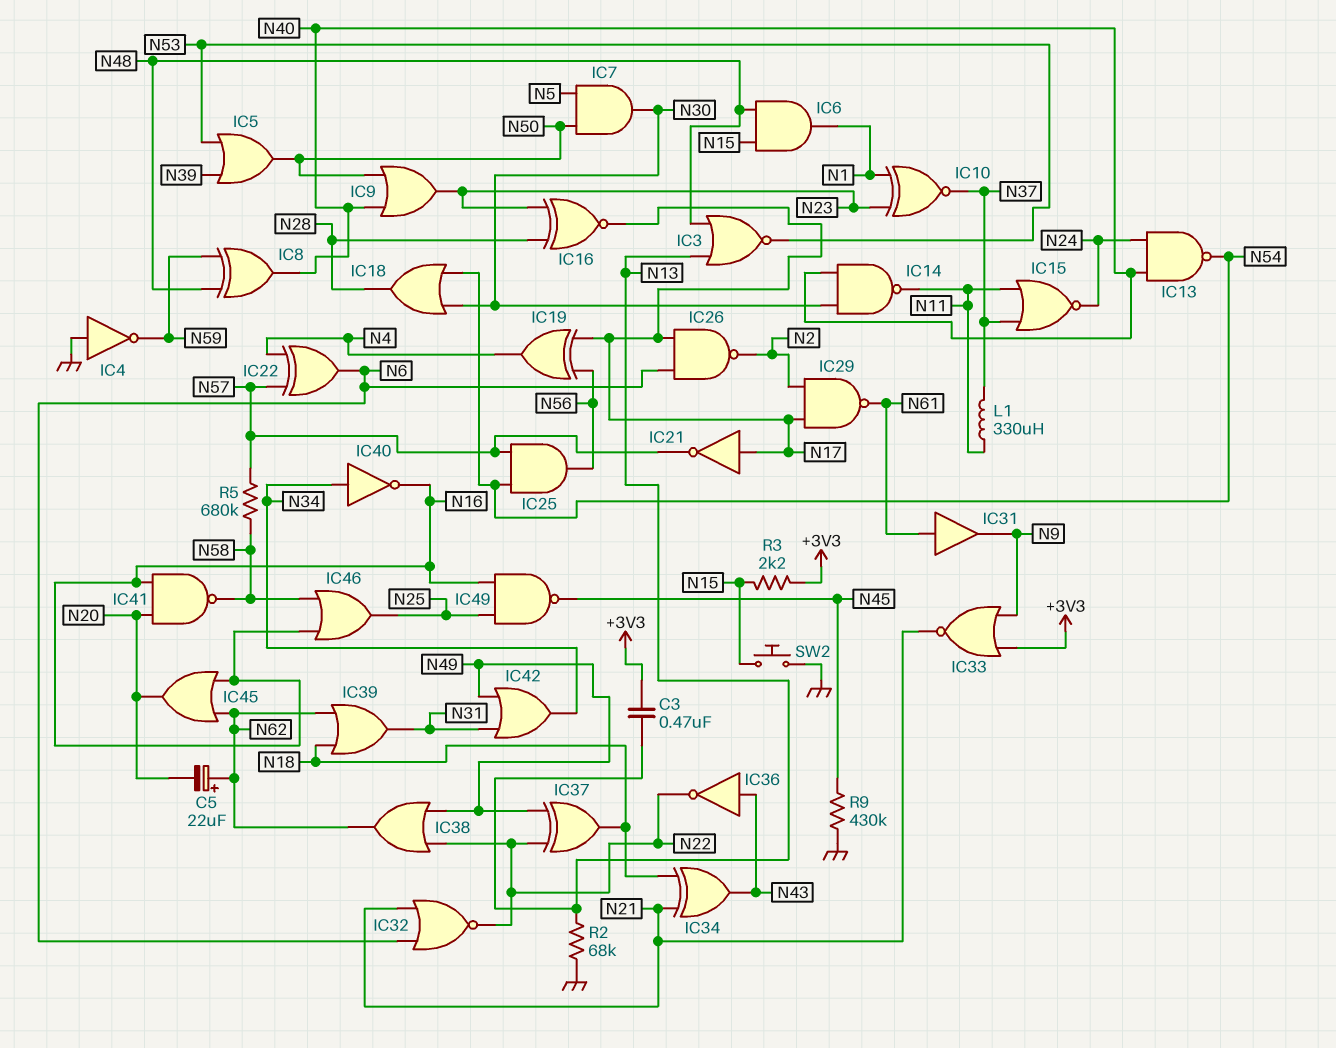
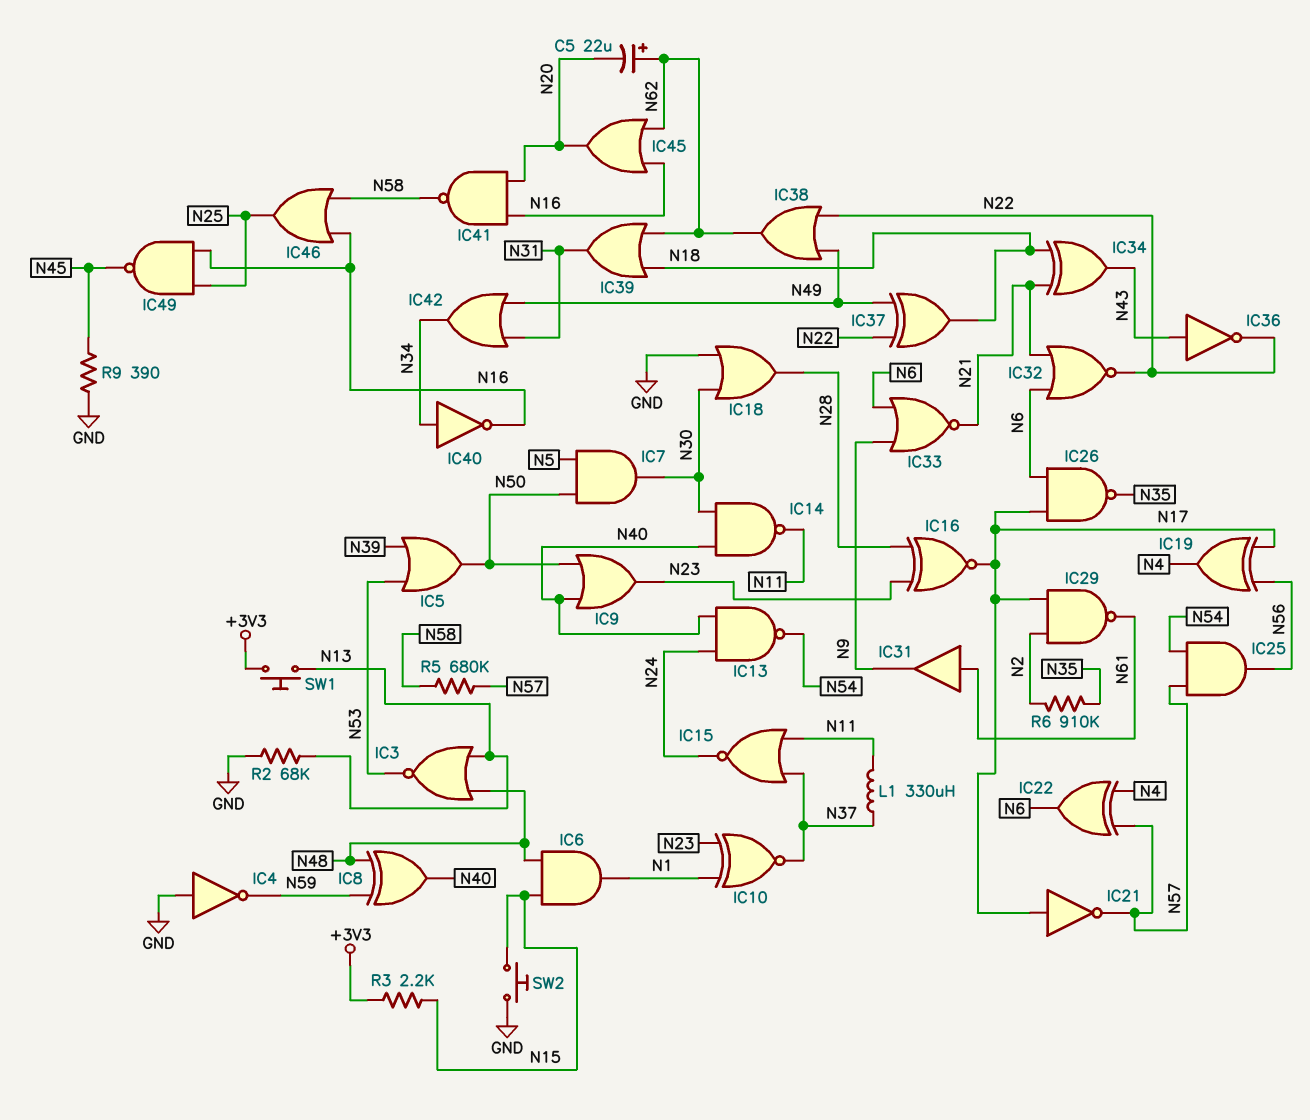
C3: 470nF (+3V3, N13) -> none
IC18: OR (in N30, in N54, out N28) -> OR (in GND, in N30, out N28)
IC26: NAND (in N6, in N17, out N2) -> NAND (in N6, in N17, out N35)
IC33: NOR (in +3V3, in N9, out N21) -> NOR (in N6, in N9, out N21)
R6: none -> 910k (N2, N35)
R9: 430k (GND, N45) -> 390 (GND, N45)
SW1: none -> button (+3V3, N13)

